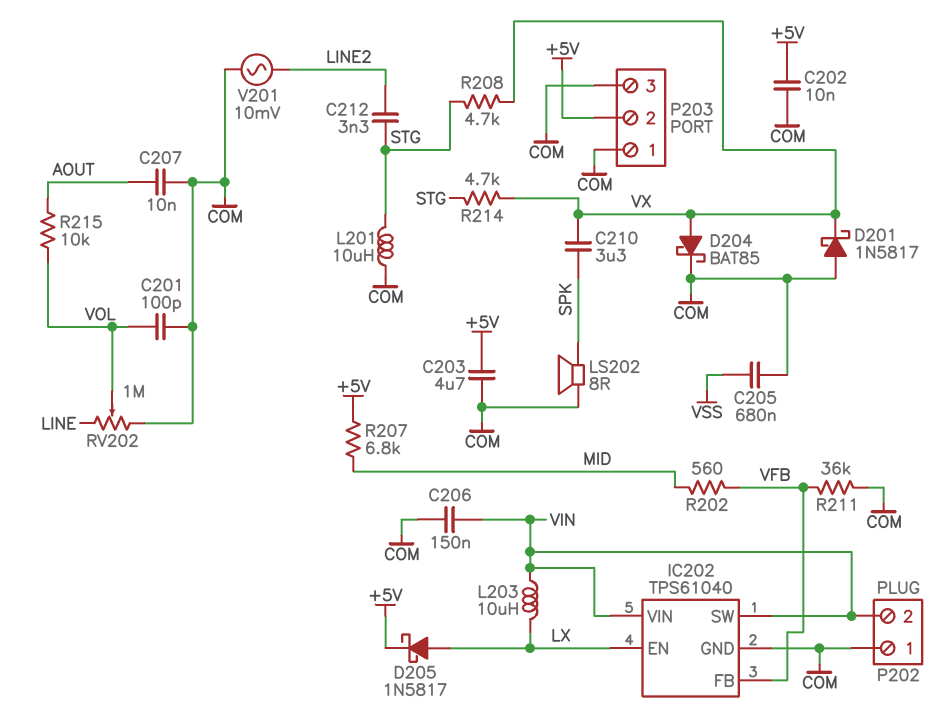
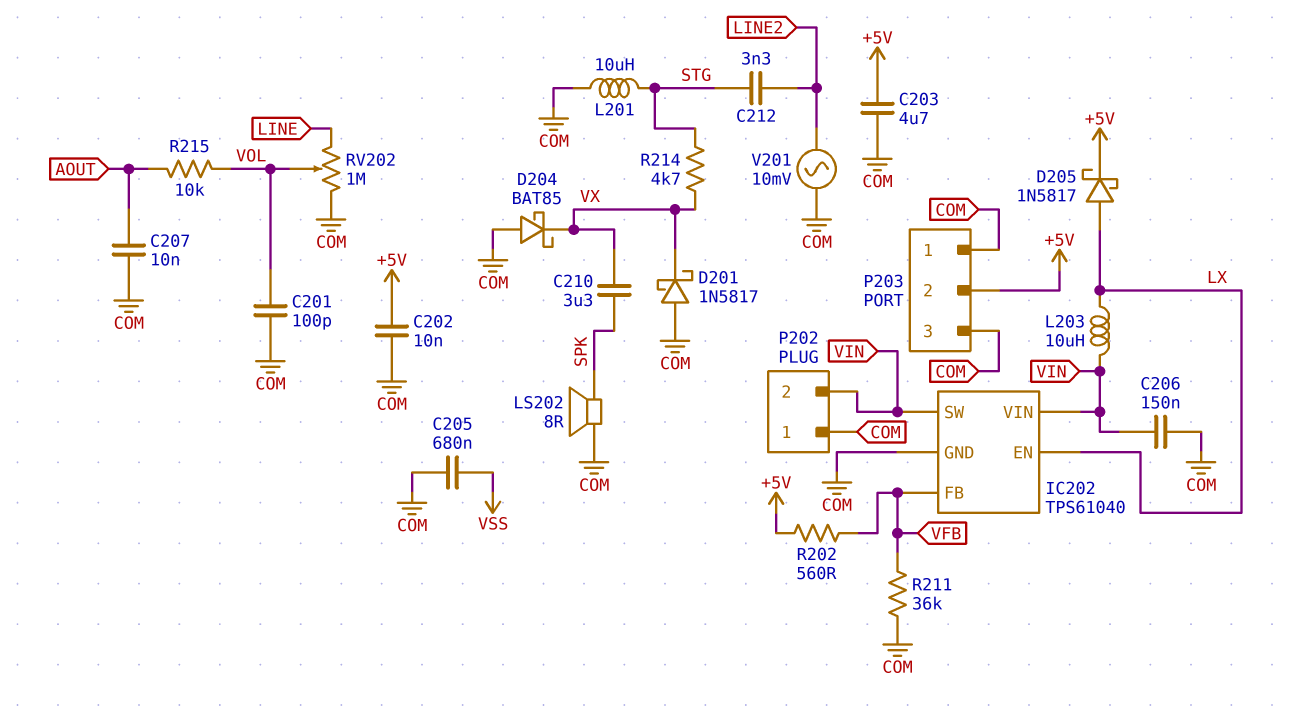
D204: schottky BAT85 (A VX, K COM) -> schottky BAT85 (A COM, K VX)
R202: 560 (MID, VFB) -> 560 (+5V, VFB)
R207: 6.8k (+5V, MID) -> none
R208: 4.7k (STG, VX) -> none

